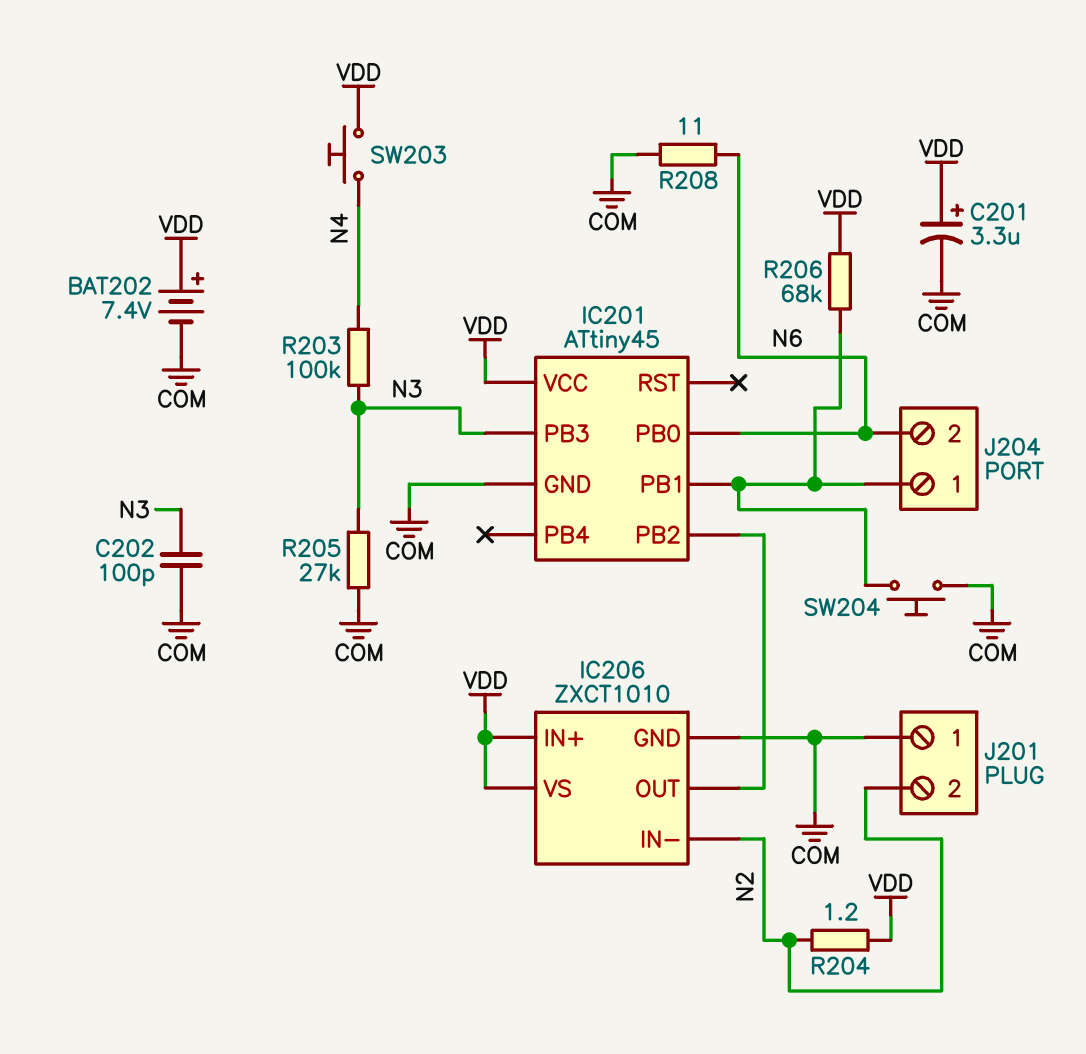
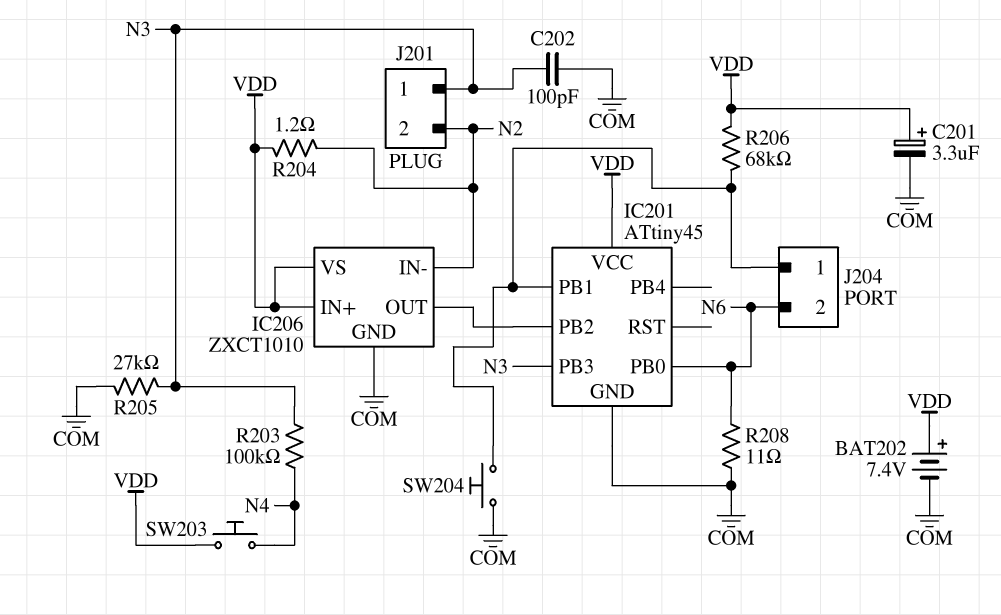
J201 pin 1: COM -> N3

